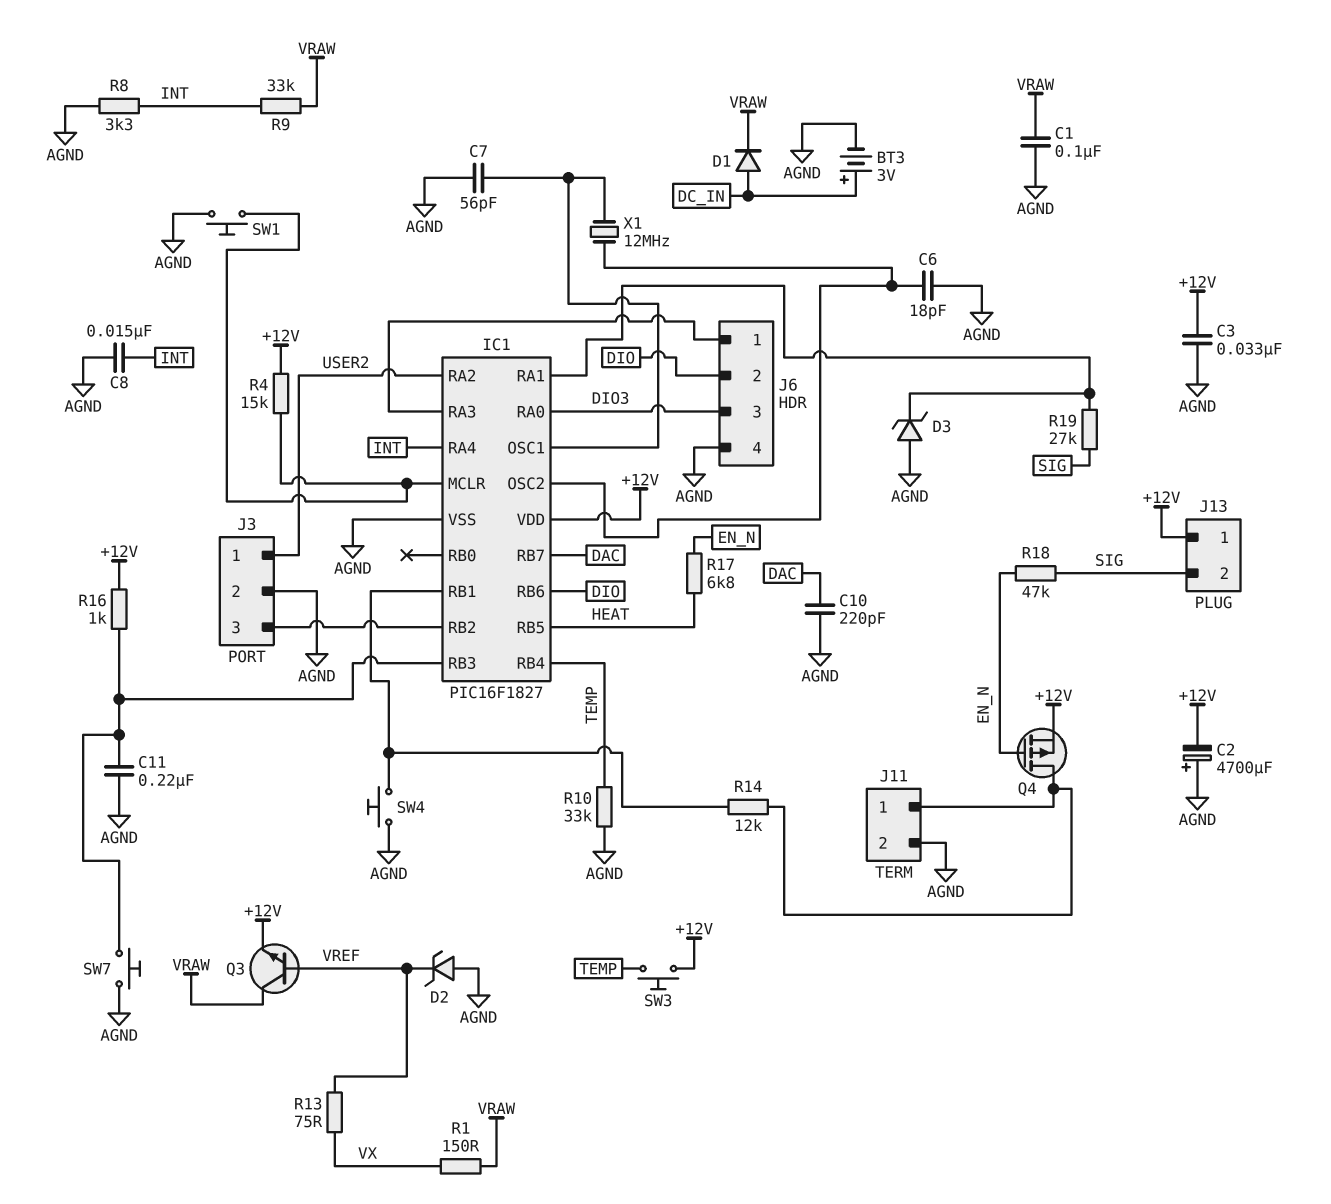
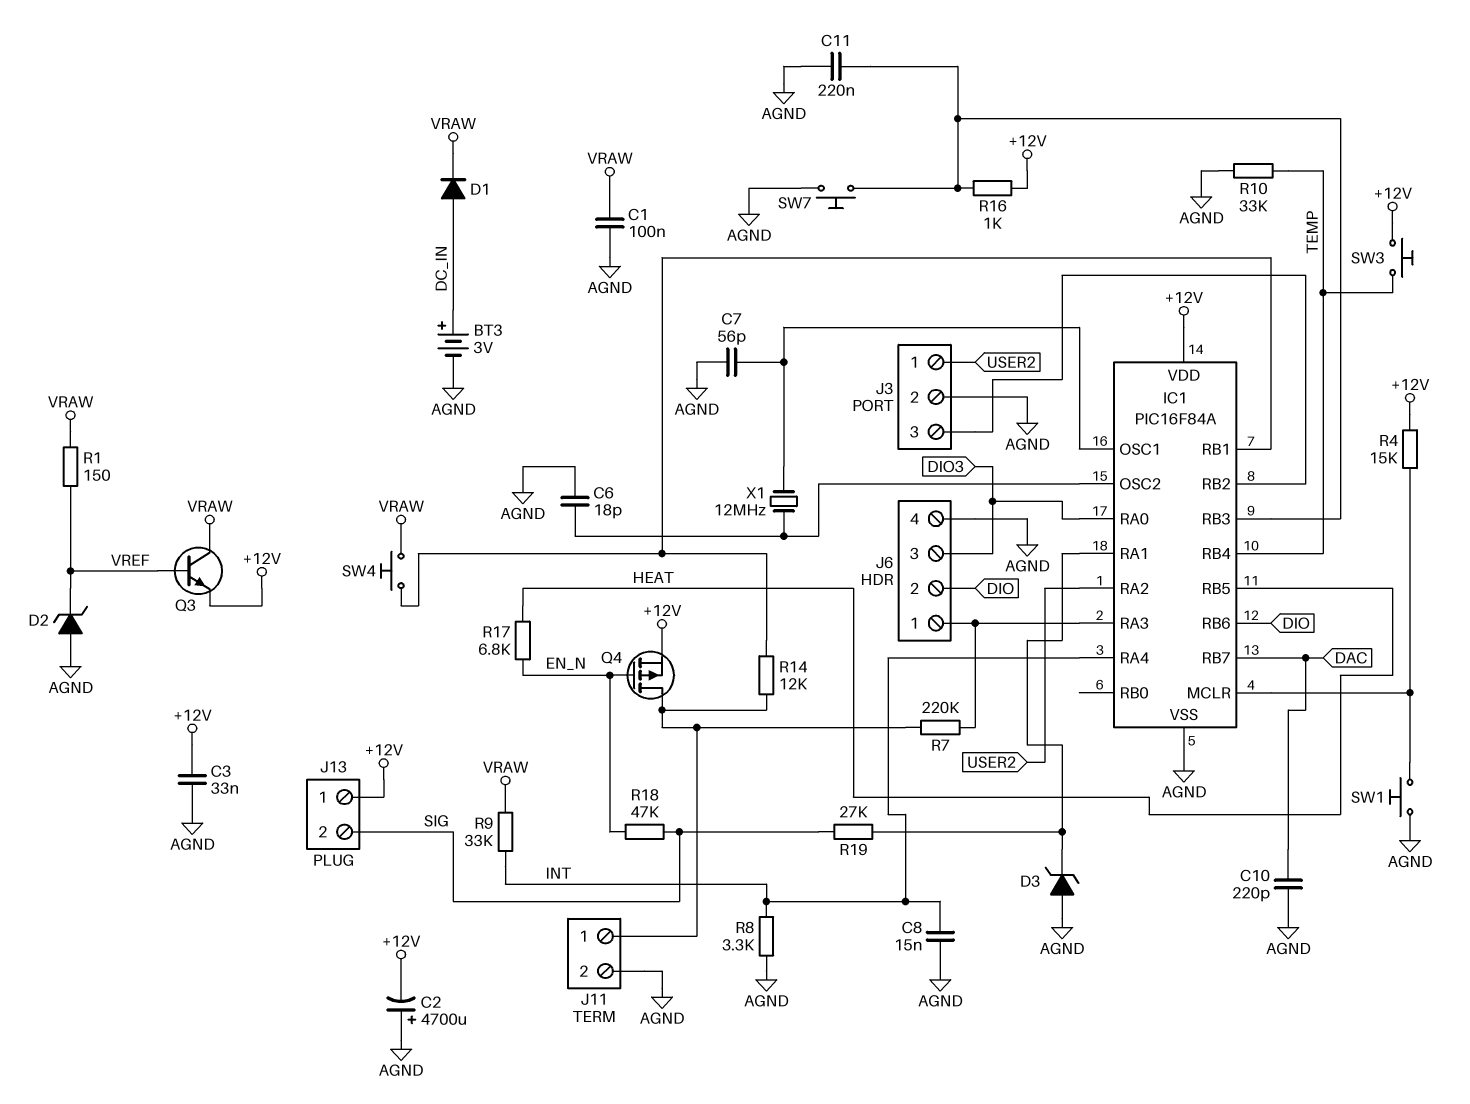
IC1: PIC16F1827 -> PIC16F84A
R1: 150 (VRAW, VX) -> 150 (VRAW, VREF)
R7: none -> 220k (IC1/RA3, J11/1)
R13: 75 (VREF, VX) -> none
SW4: button (AGND, IC1/RB1) -> button (IC1/RB1, VRAW)

